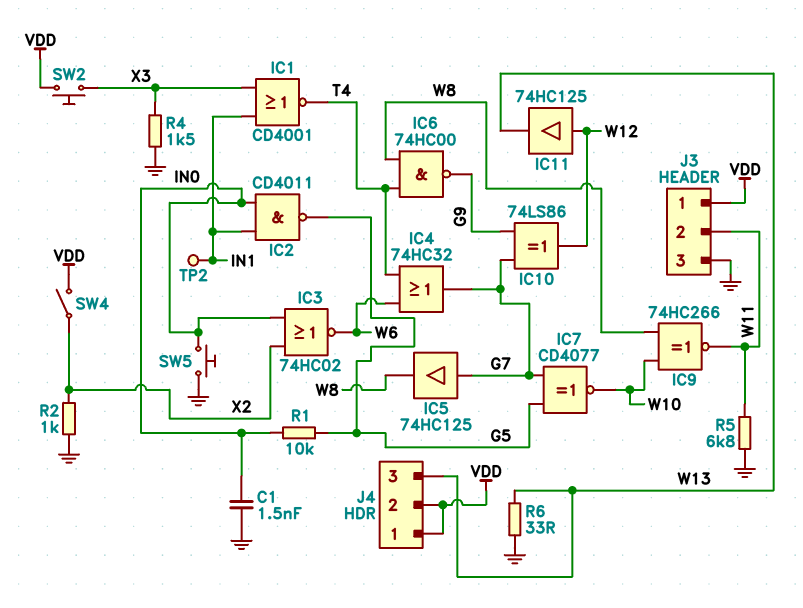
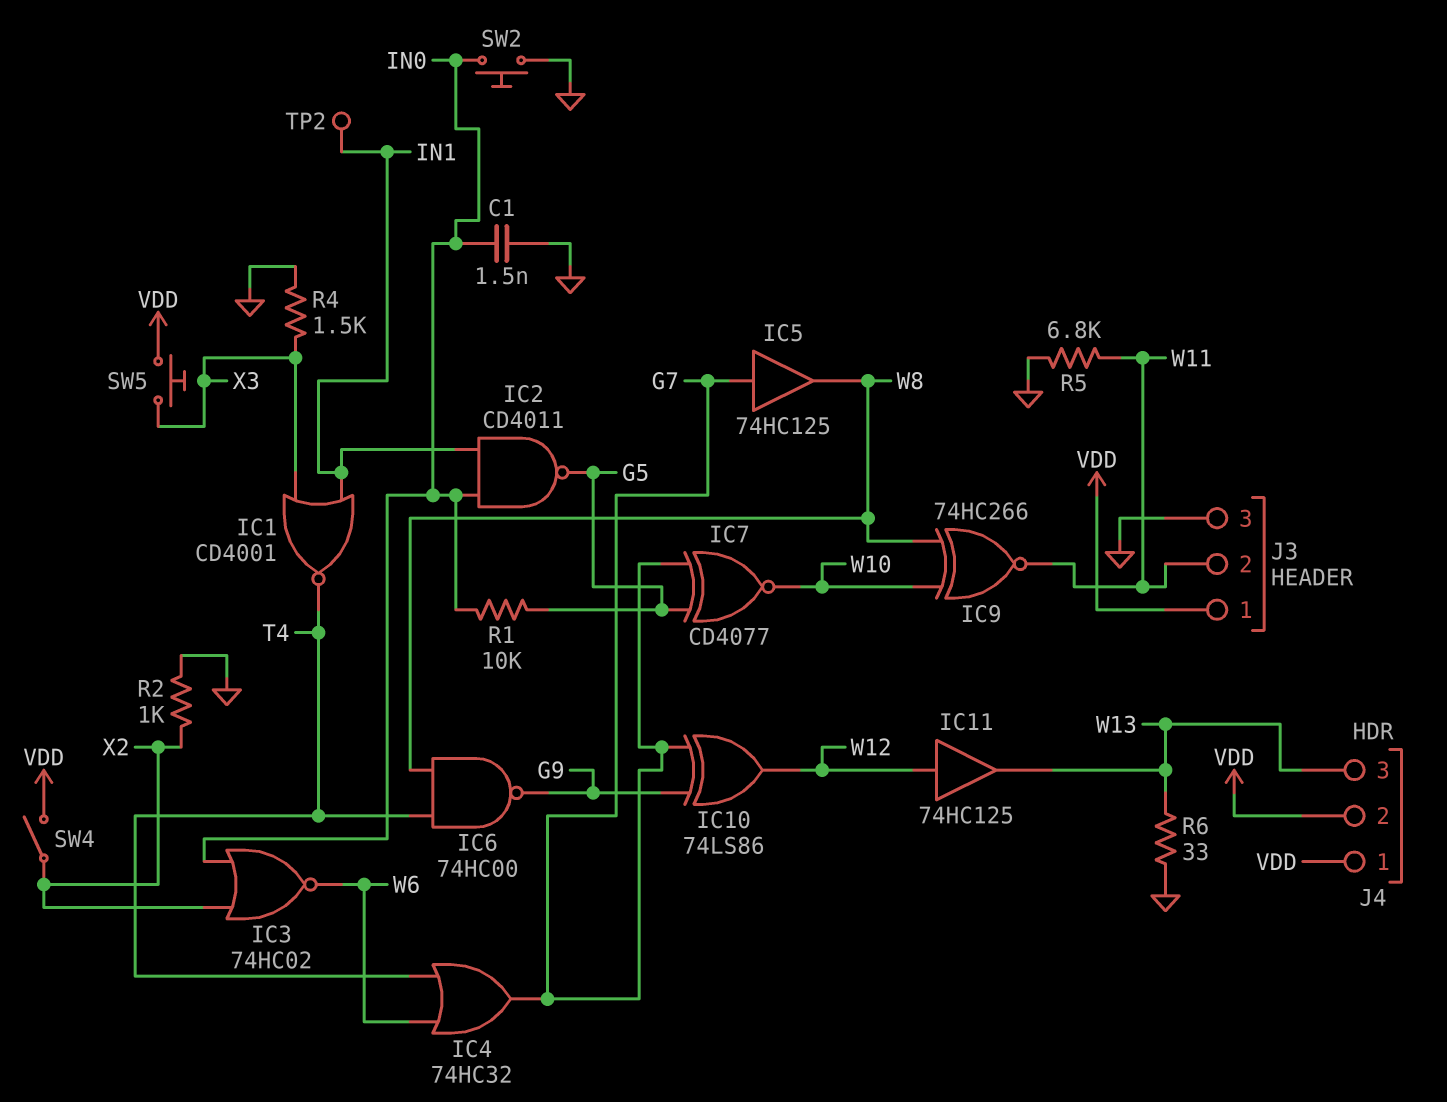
SW2: button (VDD, X3) -> button (GND, IN0)
SW5: button (GND, IN0) -> button (VDD, X3)

